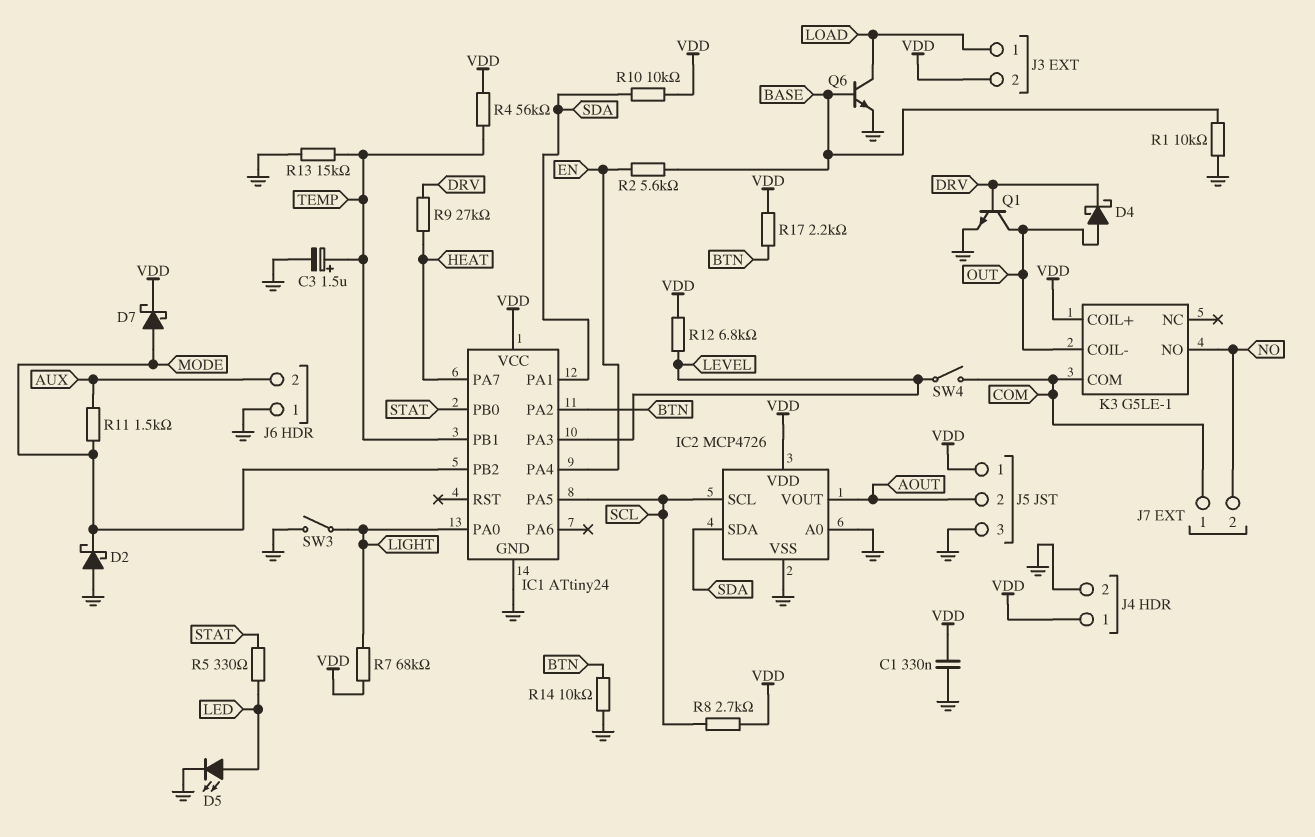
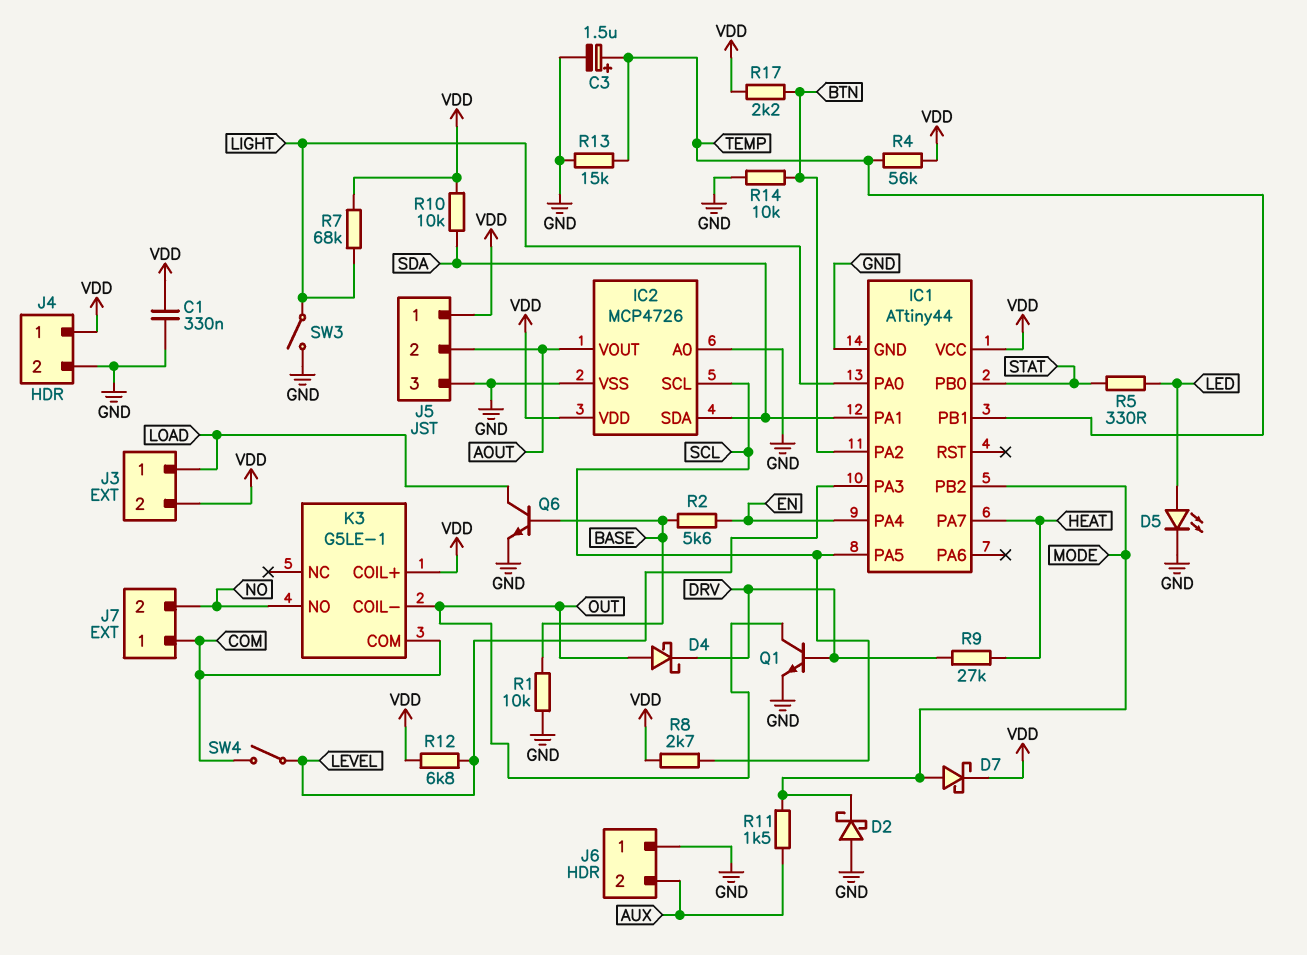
IC1: ATtiny24 -> ATtiny44

